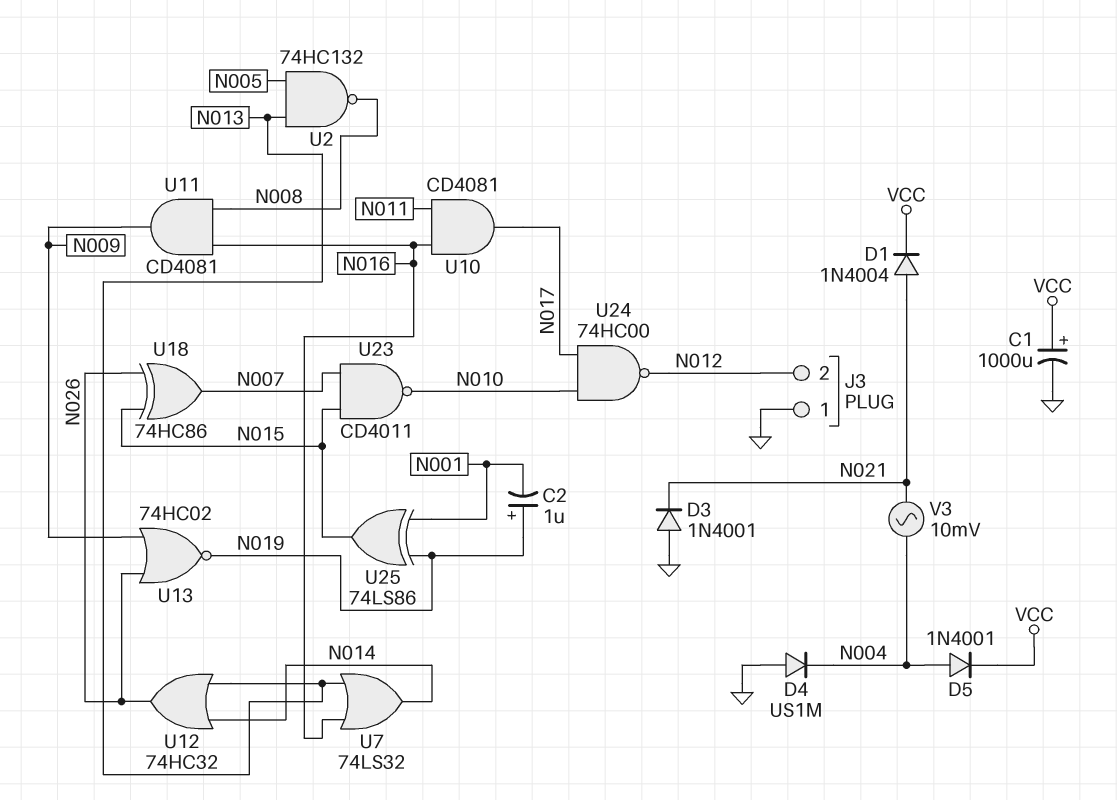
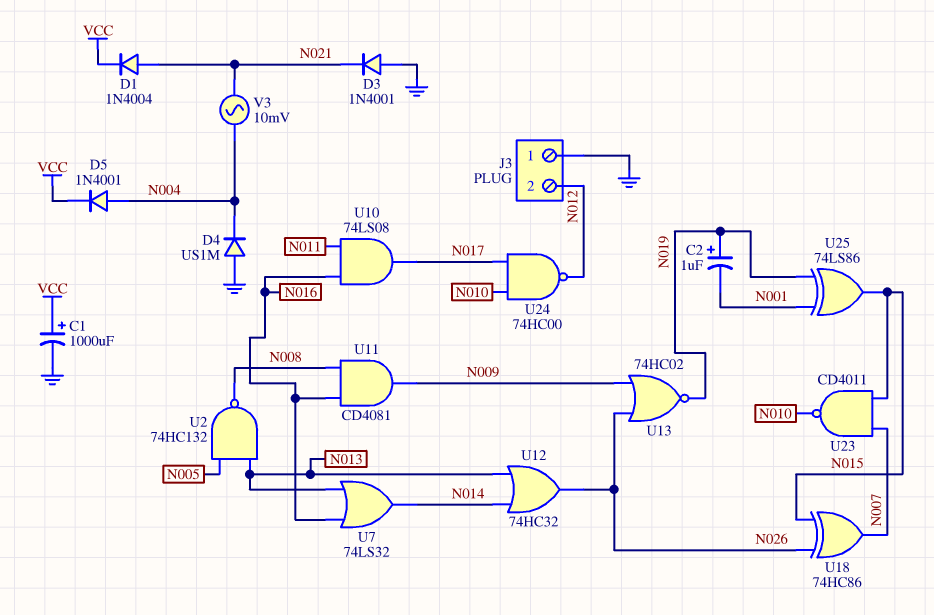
U10: AND CD4081 (in N011, in N016, out N017) -> AND 74LS08 (in N011, in N016, out N017)

